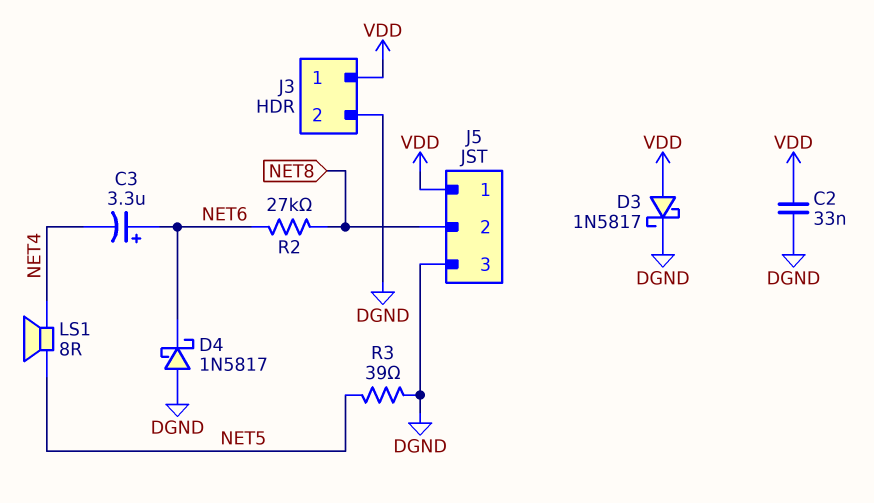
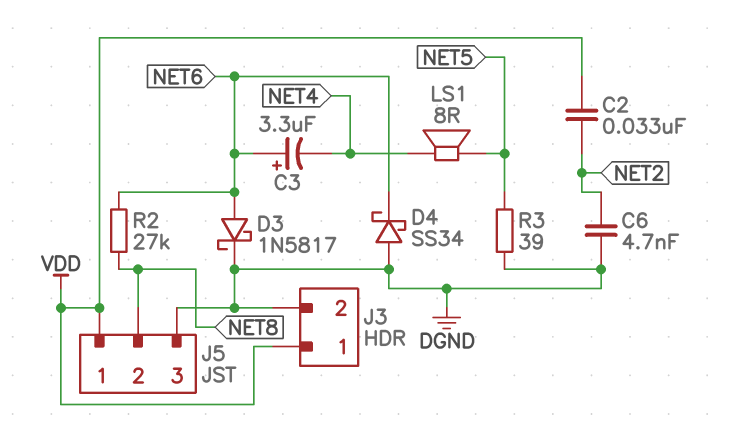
C2: 33nF (DGND, VDD) -> 33nF (NET2, VDD)
C6: none -> 4.7nF (DGND, NET2)
D3: schottky 1N5817 (A VDD, K DGND) -> schottky 1N5817 (A NET6, K DGND)
D4: schottky 1N5817 (A DGND, K NET6) -> schottky SS34 (A DGND, K NET6)

